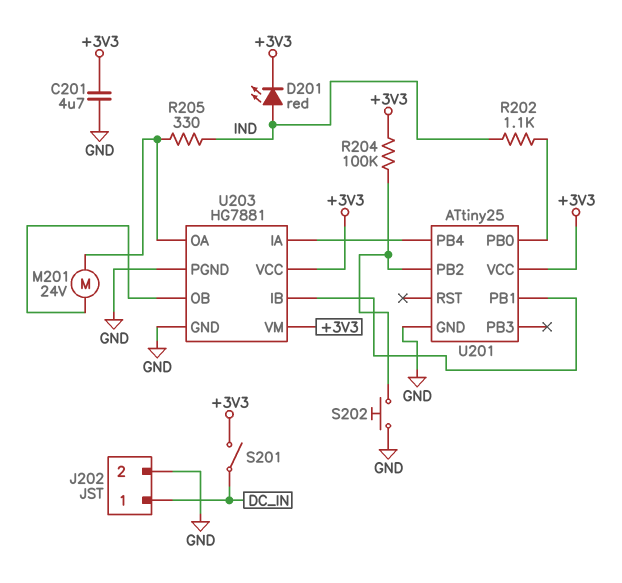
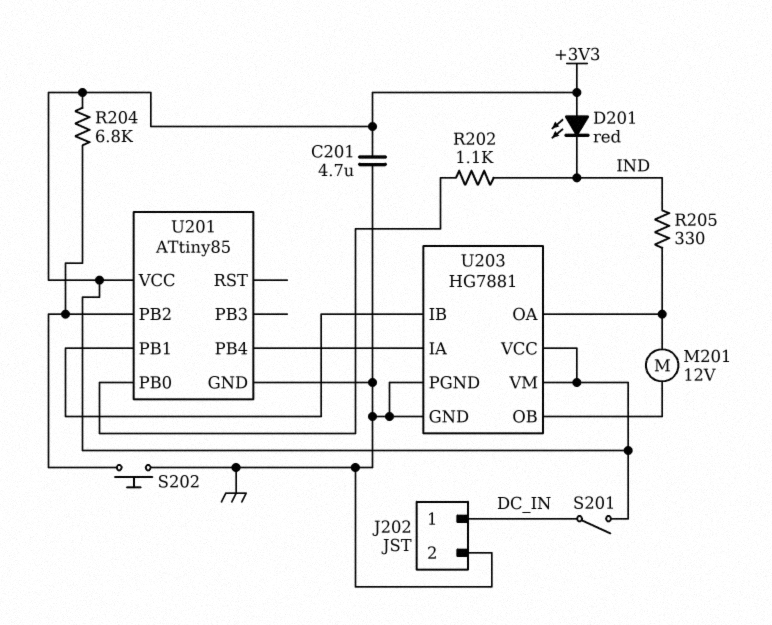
D201: LED red (A IND, K +3V3) -> LED red (A +3V3, K IND)
M201: motor 24V (U203/OA, U203/OB) -> motor 12V (U203/OA, U203/OB)
R204: 100k (+3V3, U201/PB2) -> 6.8k (+3V3, U201/PB2)
U201: ATtiny25 -> ATtiny85

